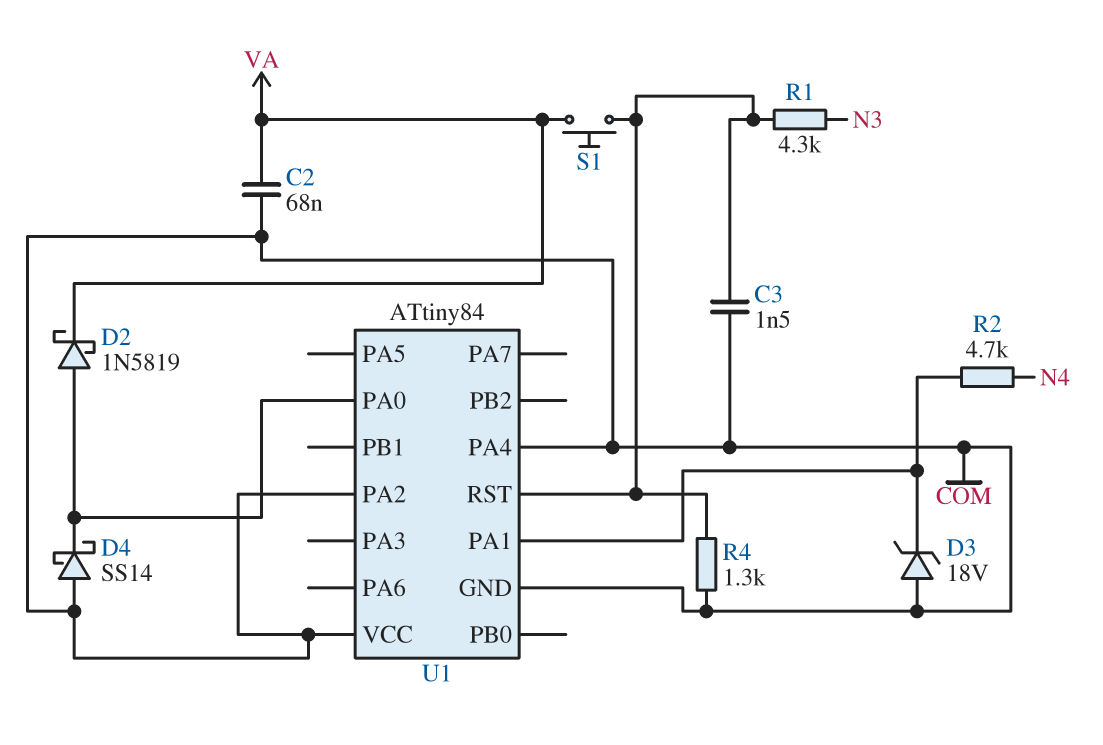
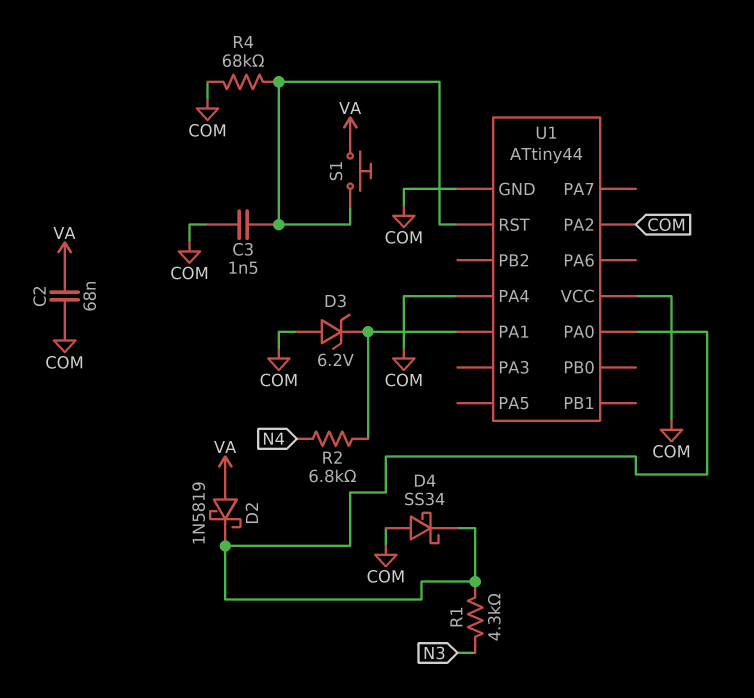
D2: schottky 1N5819 (A U1/PA0, K VA) -> schottky 1N5819 (A VA, K U1/PA0)
D3: zener 18V (A COM, K U1/PA1) -> zener 6.2V (A COM, K U1/PA1)
D4: schottky SS14 (A COM, K U1/PA0) -> schottky SS34 (A COM, K U1/PA0)
R1: 4.3k (N3, U1/RST) -> 4.3k (N3, U1/PA0)
R2: 4.7k (N4, U1/PA1) -> 6.8k (N4, U1/PA1)
R4: 1.3k (COM, U1/RST) -> 68k (COM, U1/RST)
U1: ATtiny84 -> ATtiny44

